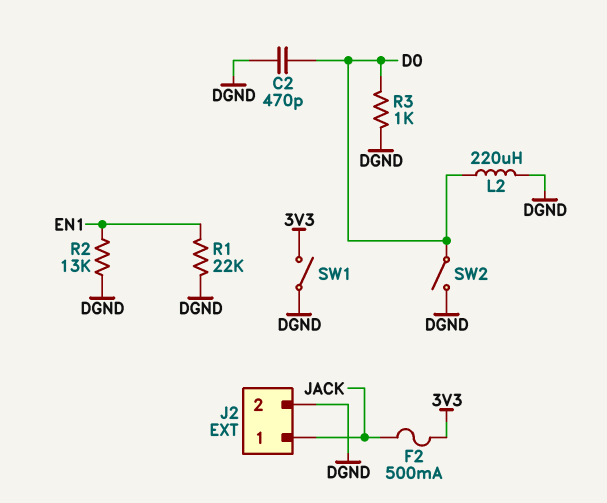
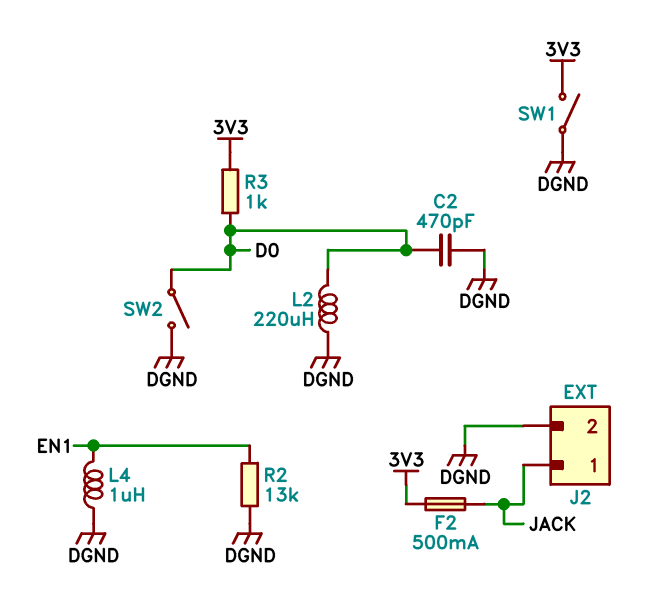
L4: none -> 1uH (DGND, EN1)
R1: 22k (DGND, EN1) -> none
R3: 1k (D0, DGND) -> 1k (3V3, D0)

